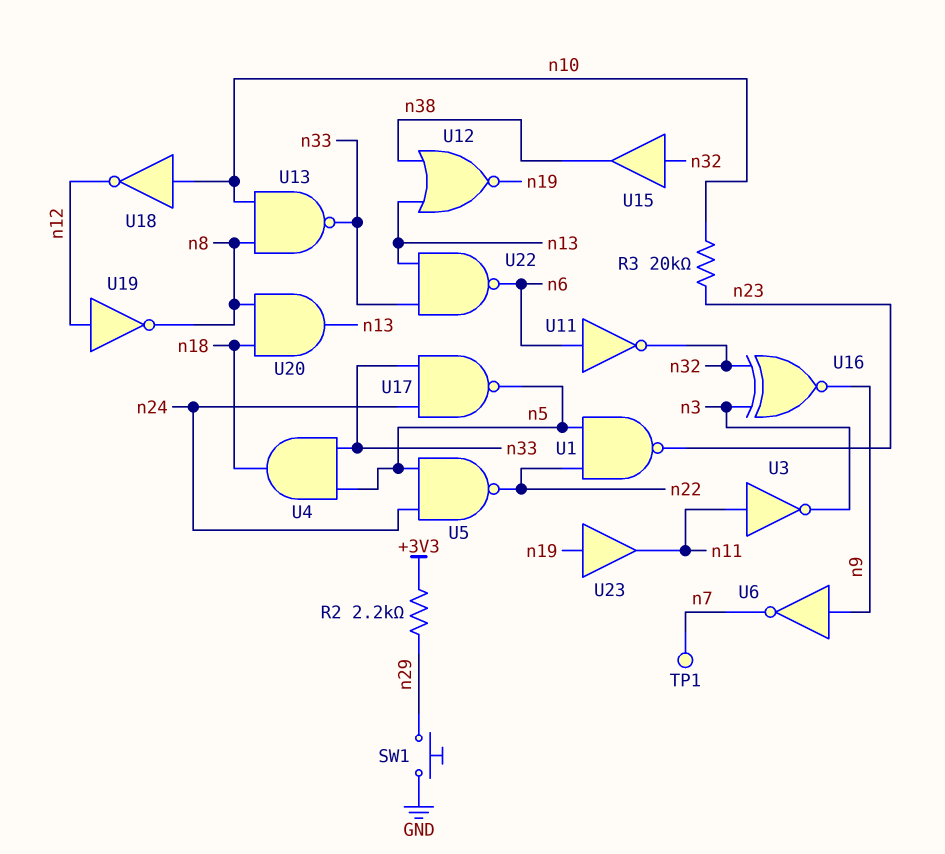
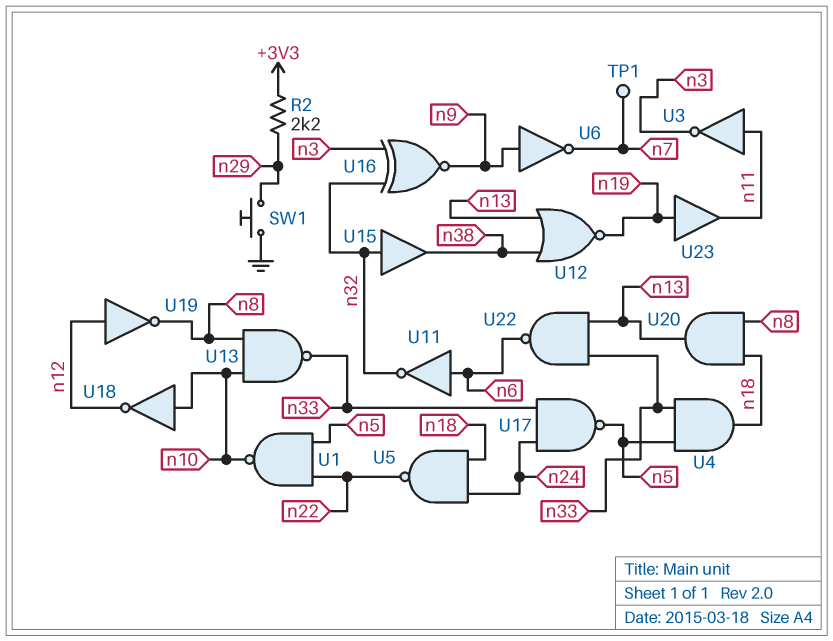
R3: 20k (n10, n23) -> none
U1: NAND (in n5, in n22, out n23) -> NAND (in n5, in n22, out n10)
U5: NAND (in n5, in n24, out n22) -> NAND (in n18, in n24, out n22)

